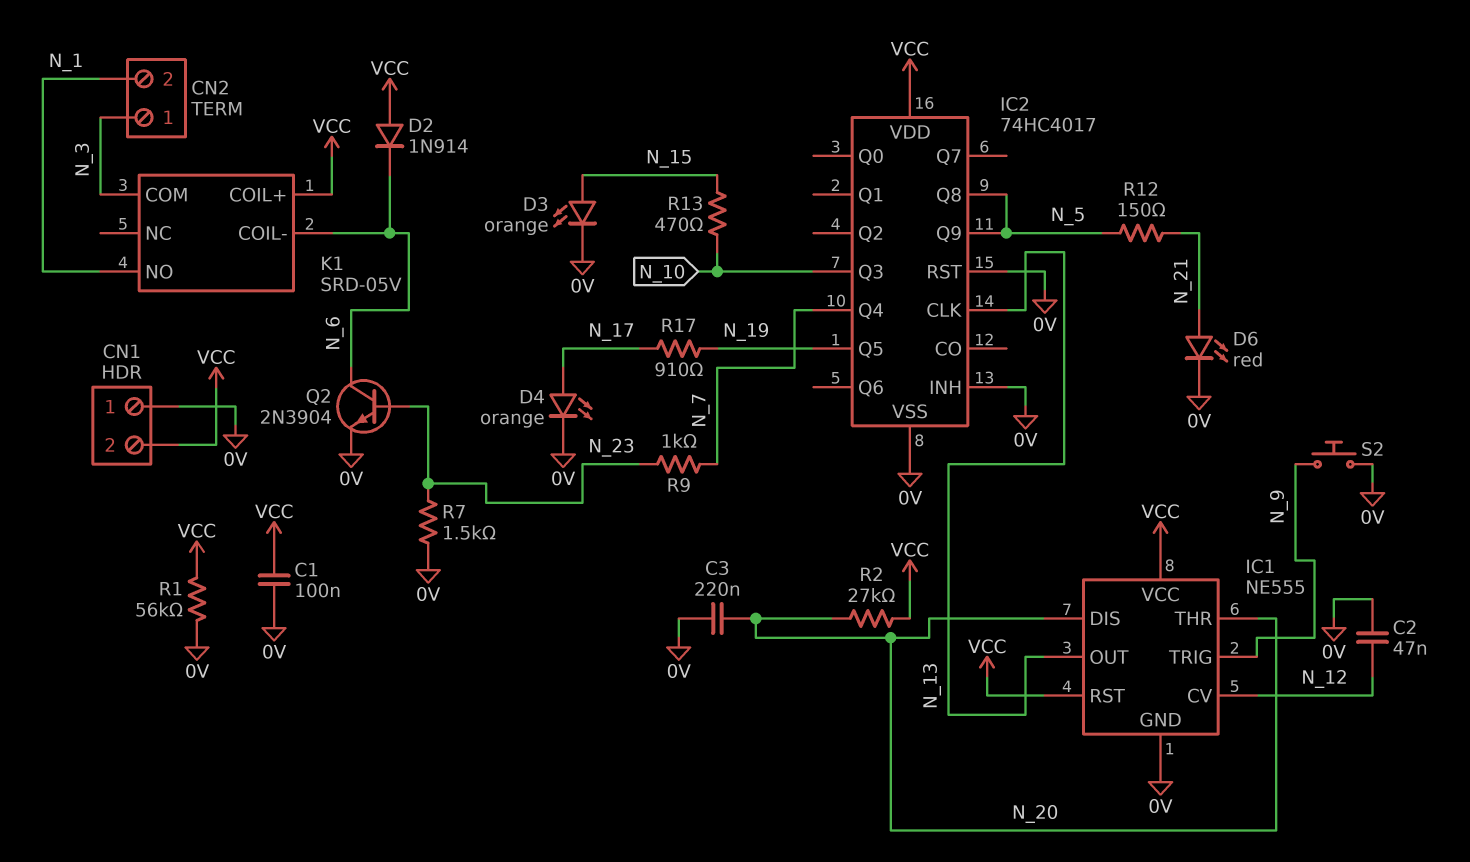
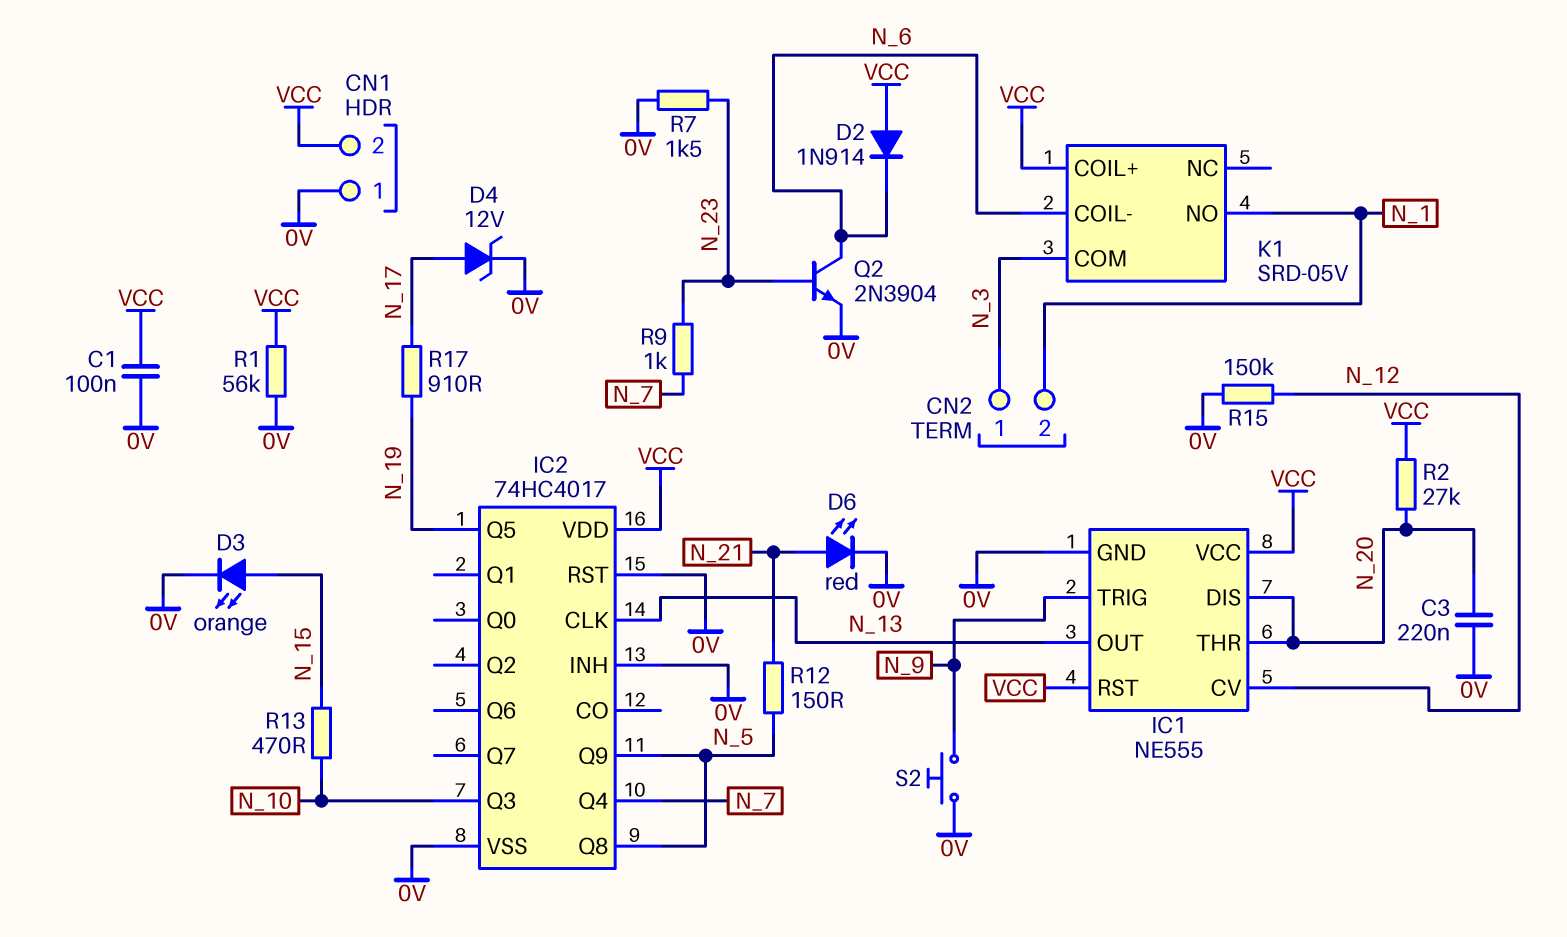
C2: 47nF (0V, N_12) -> none
D4: LED orange (A N_17, K 0V) -> zener 12V (A N_17, K 0V)
R15: none -> 150k (0V, N_12)

